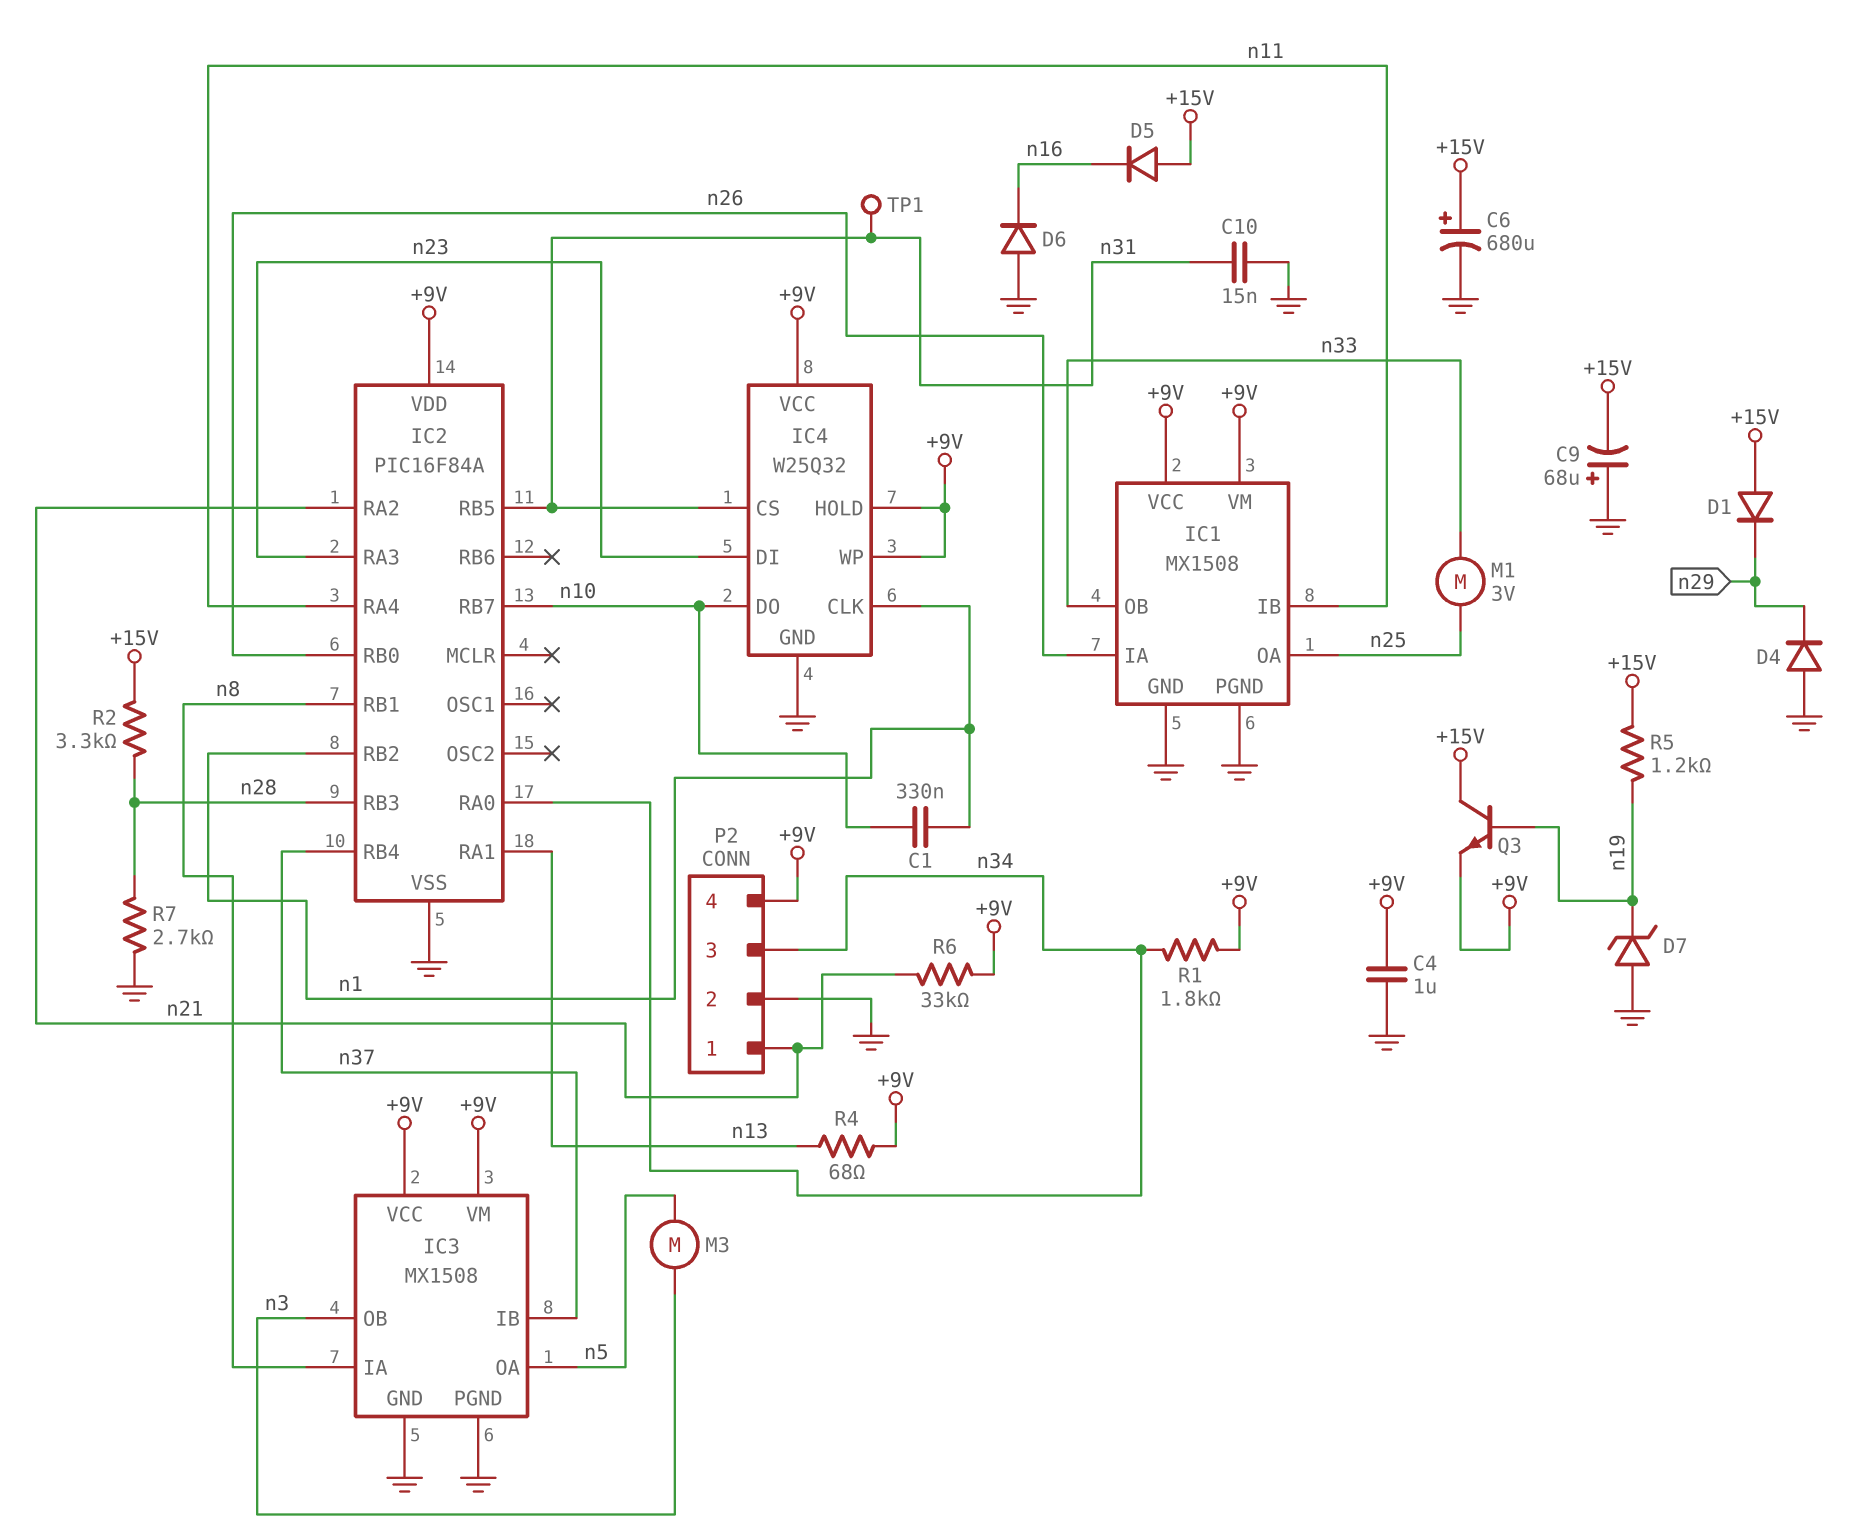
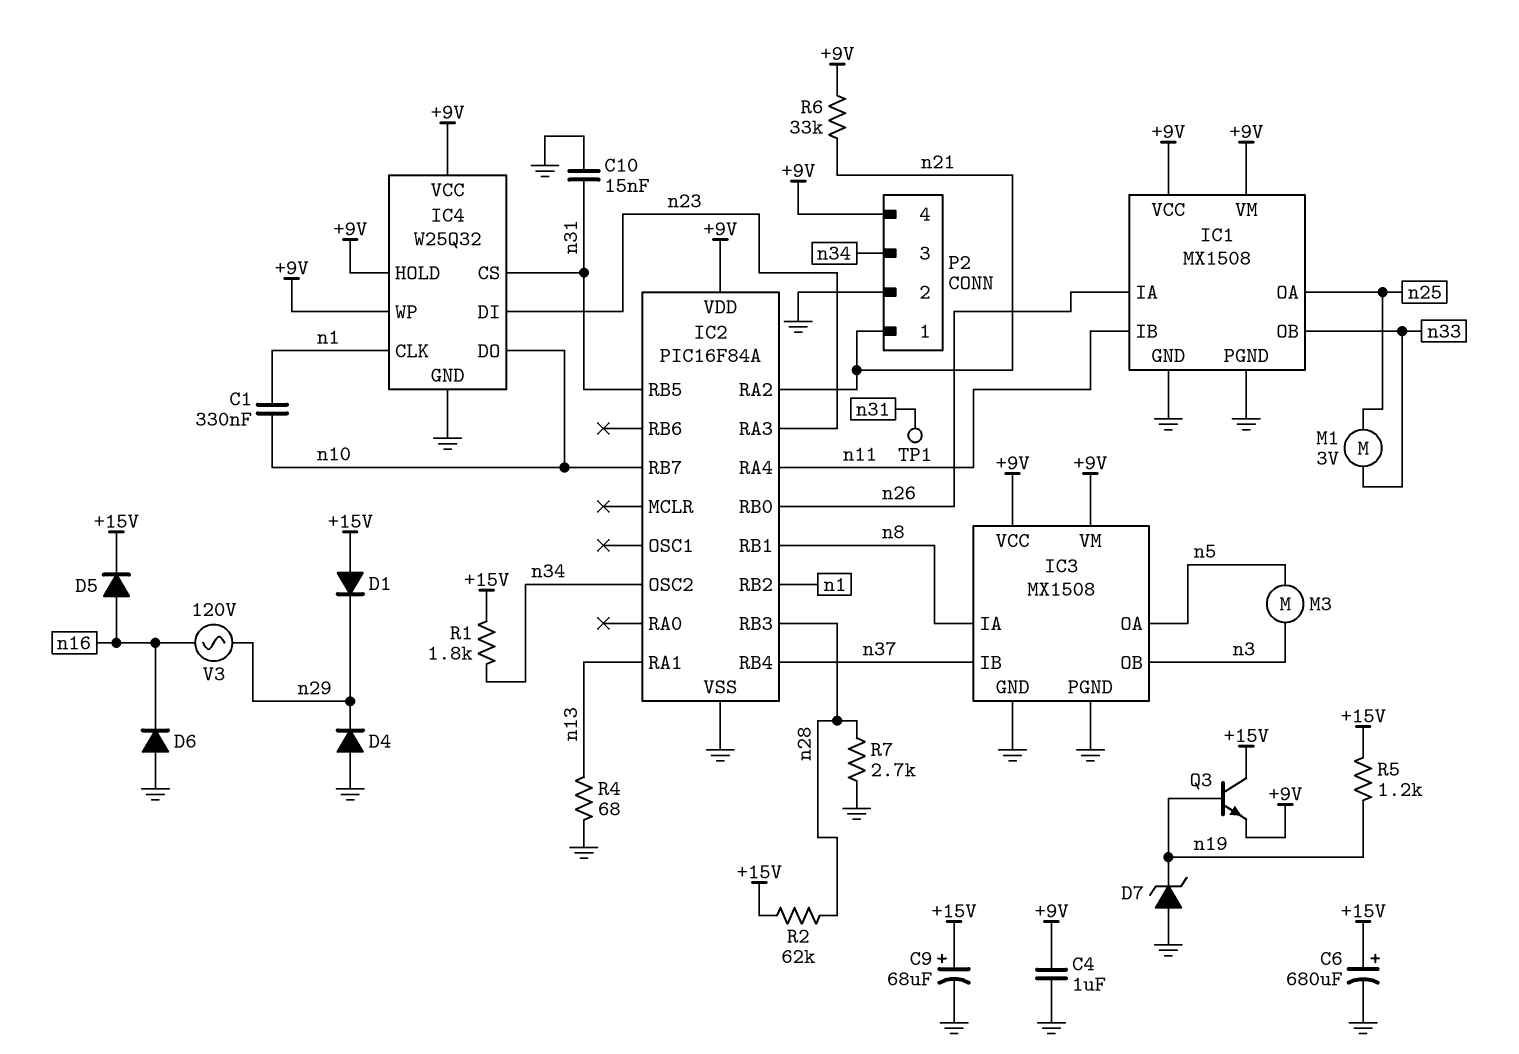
C9: 68uF (plus GND, minus +15V) -> 68uF (plus +15V, minus GND)
D5: diode (A +15V, K n16) -> diode (A n16, K +15V)
IC2 pin OSC2: none -> n34
IC2 pin RA0: n34 -> none
R1: 1.8k (+9V, n34) -> 1.8k (+15V, n34)
R2: 3.3k (+15V, n28) -> 62k (+15V, n28)
R4: 68 (+9V, n13) -> 68 (GND, n13)
V3: none -> AC 120V (n16, n29)

